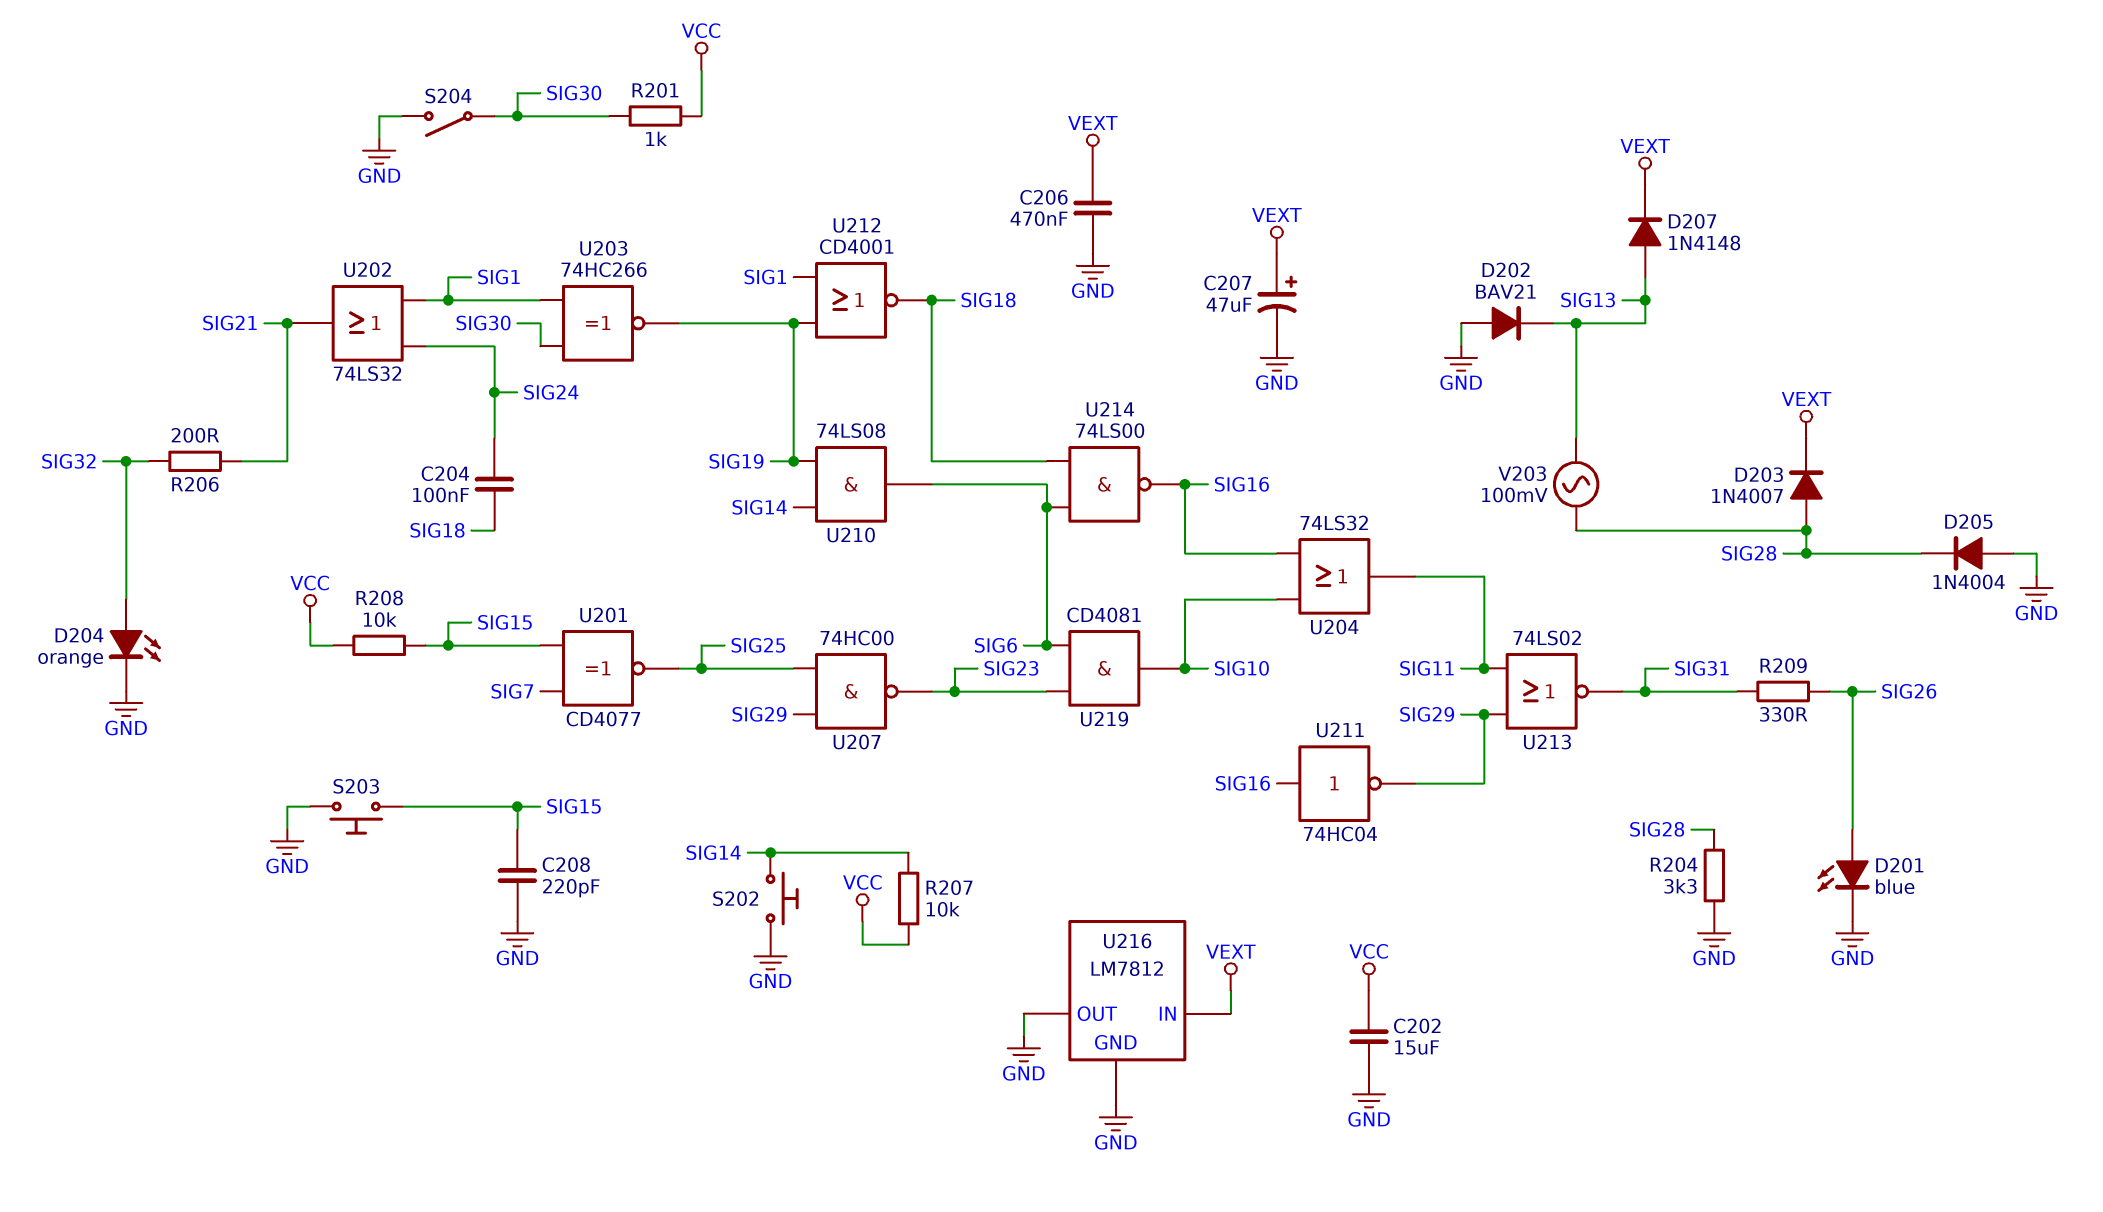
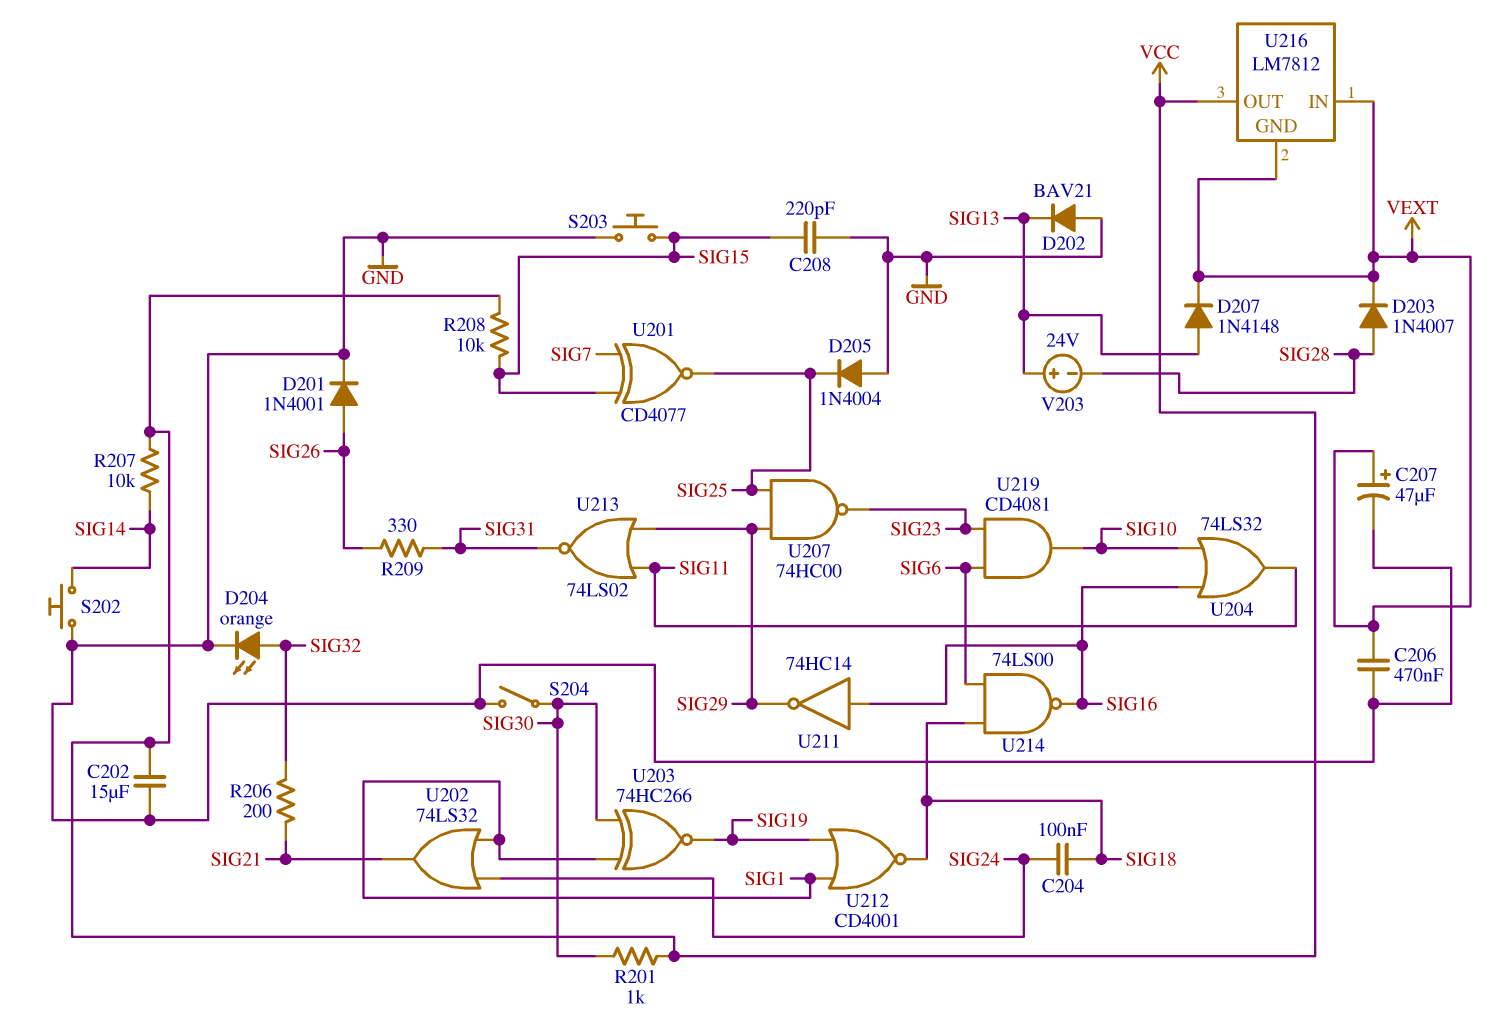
D201: LED blue (A SIG26, K GND) -> diode 1N4001 (A SIG26, K GND)
D205: diode 1N4004 (A GND, K SIG28) -> diode 1N4004 (A GND, K SIG25)
R204: 3.3k (GND, SIG28) -> none
U210: AND 74LS08 (in SIG14, in SIG19, out SIG6) -> none
U211: NOT 74HC04 (in SIG16, out SIG29) -> NOT 74HC14 (in SIG16, out SIG29)
U216 pin GND: GND -> VEXT
U216 pin OUT: GND -> VCC
V203: AC 100mV (SIG13, SIG28) -> 24V (plus SIG13, minus SIG28)

